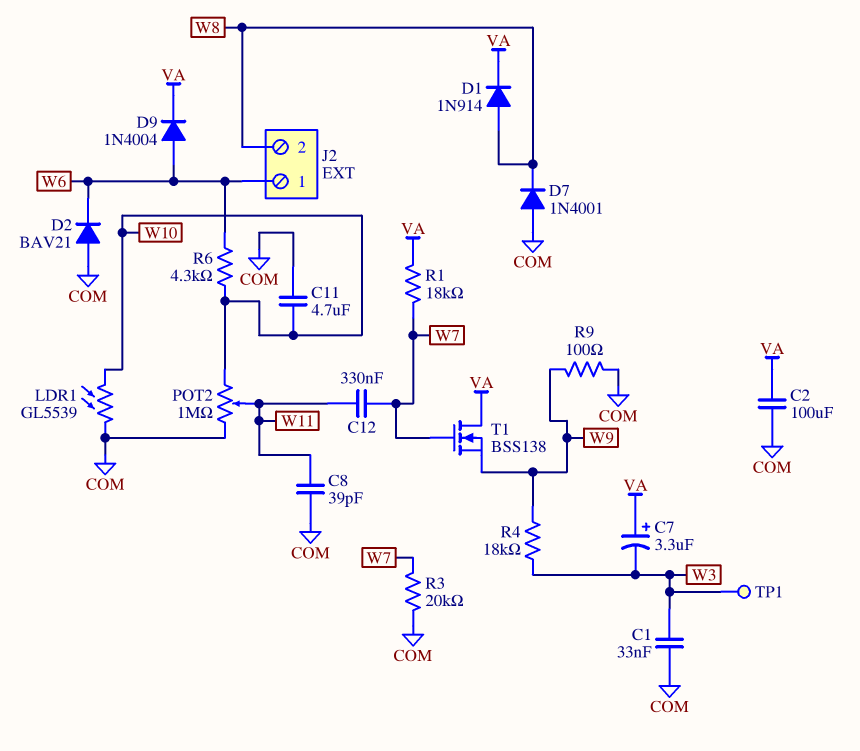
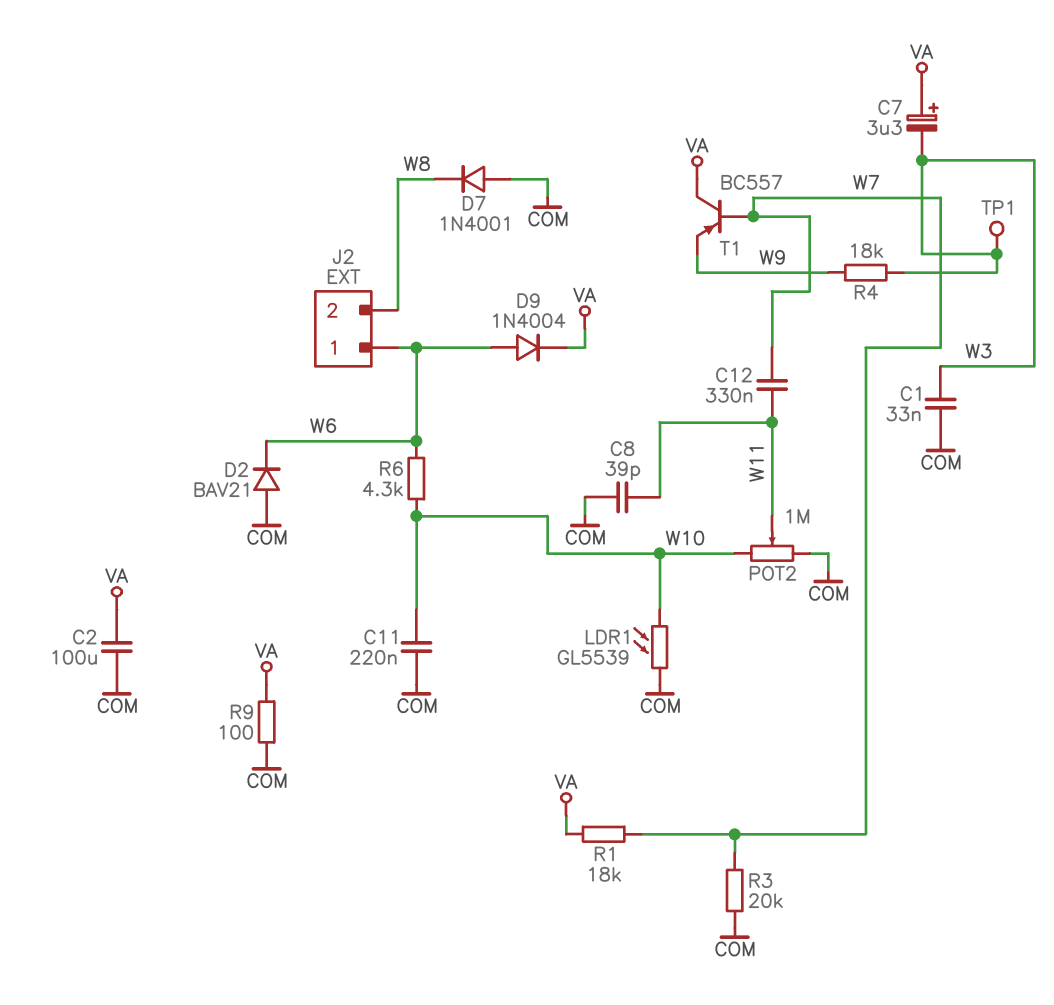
C11: 4.7uF (COM, W10) -> 220nF (COM, W10)
D1: diode 1N914 (A W8, K VA) -> none
R9: 100 (COM, W9) -> 100 (COM, VA)
T1: NMOS BSS138 (G W7, D VA, S W9) -> PNP BC557 (B W7, C VA, E W9)

